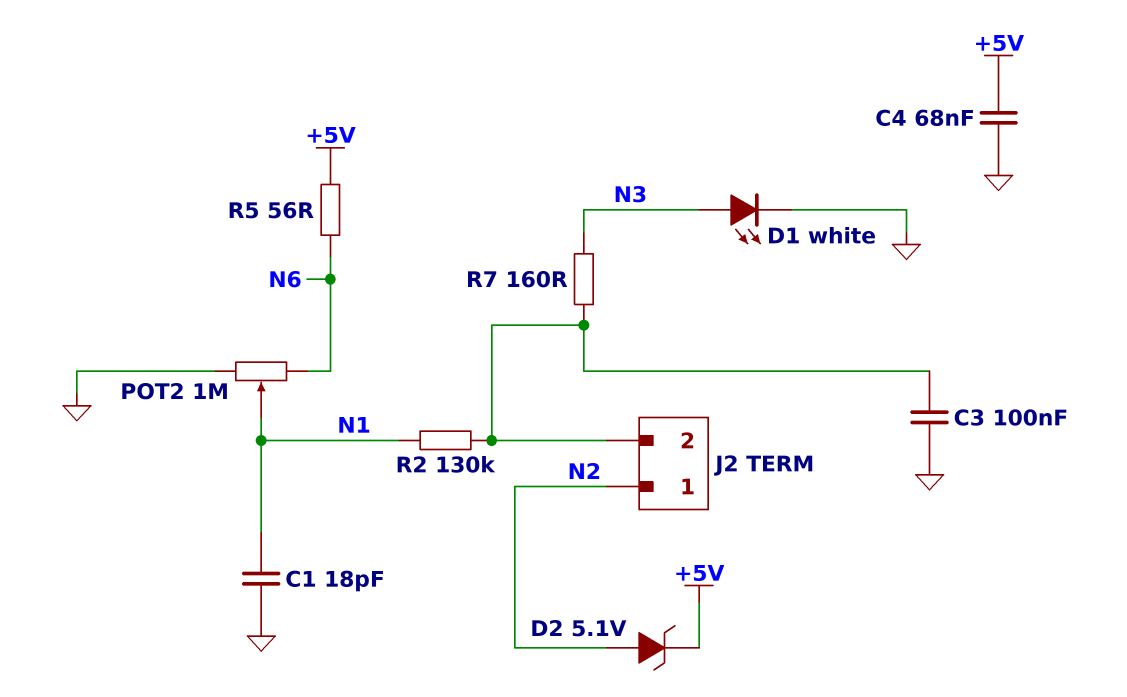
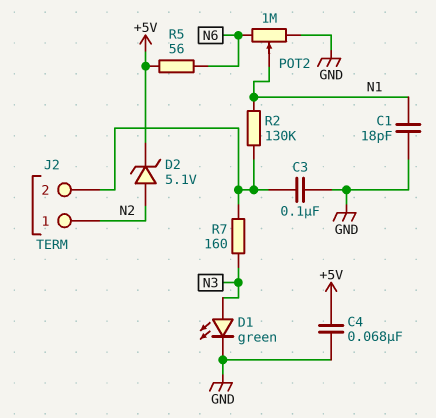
D1: LED white (A N3, K GND) -> LED green (A N3, K GND)

